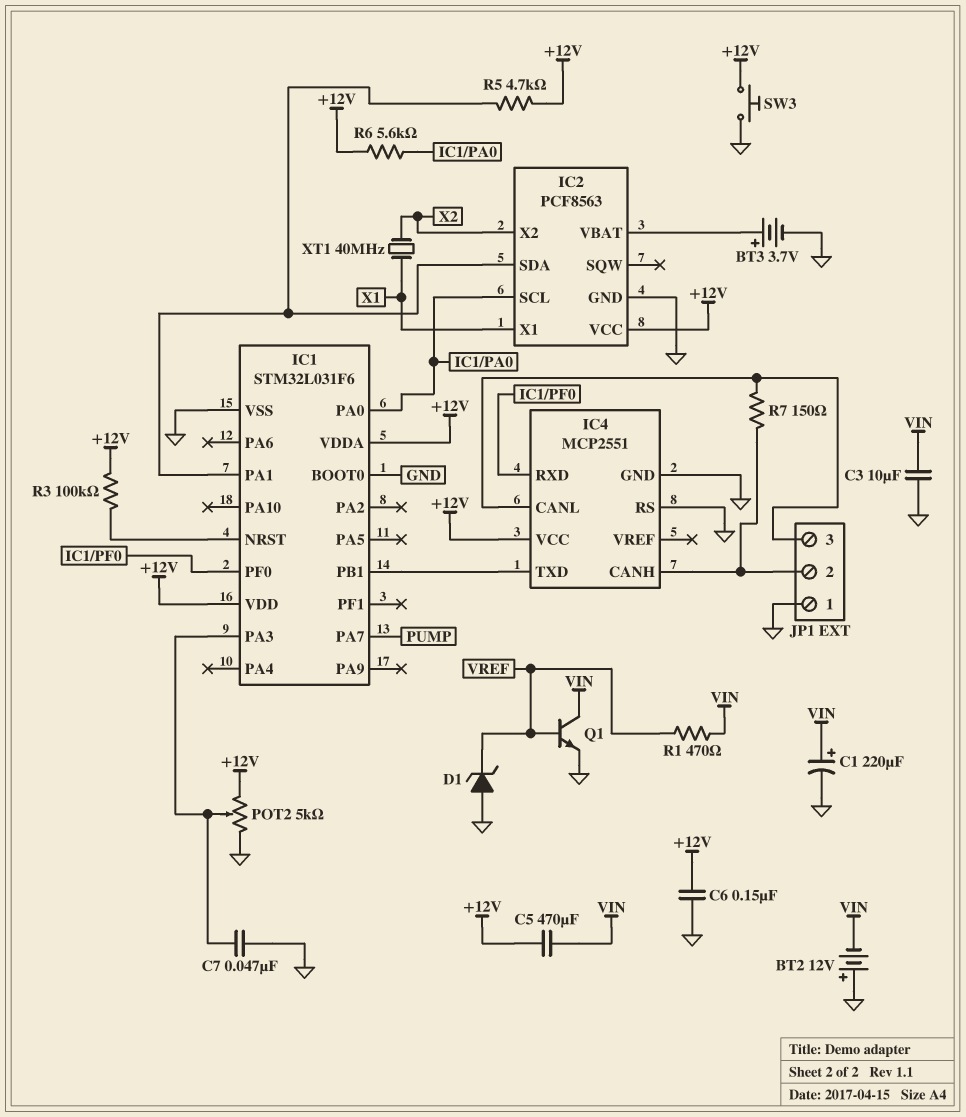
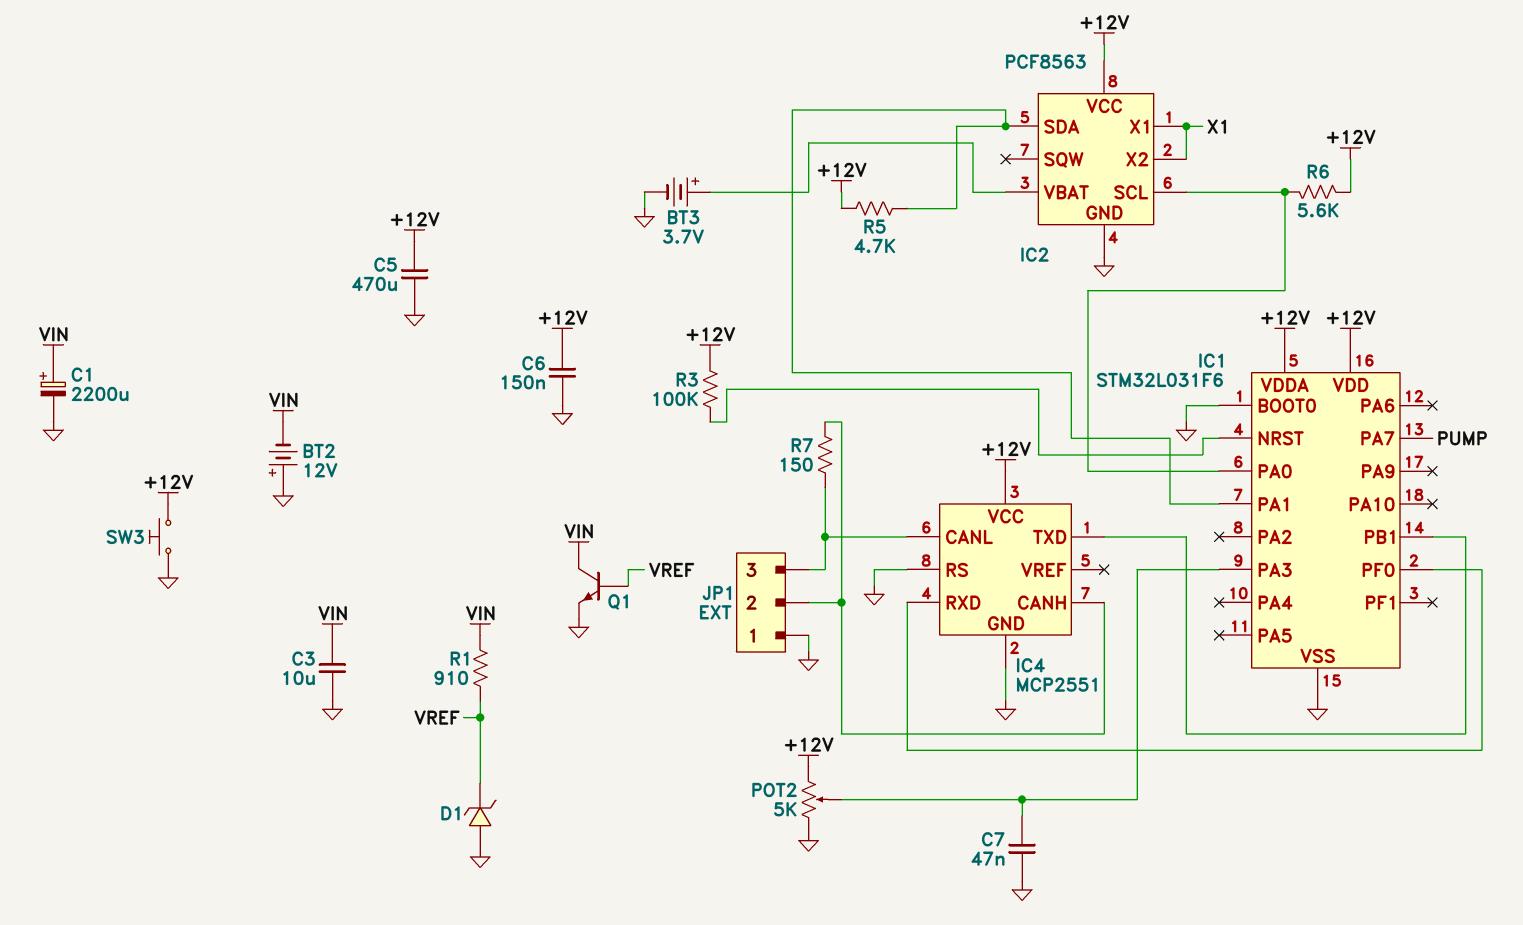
C1: 220uF (plus VIN, minus GND) -> 2200uF (plus VIN, minus GND)
C5: 470uF (+12V, VIN) -> 470uF (+12V, GND)
IC2 pin X2: X2 -> X1
R1: 470 (VIN, VREF) -> 910 (VIN, VREF)
XT1: 40MHz (X1, X2) -> none

